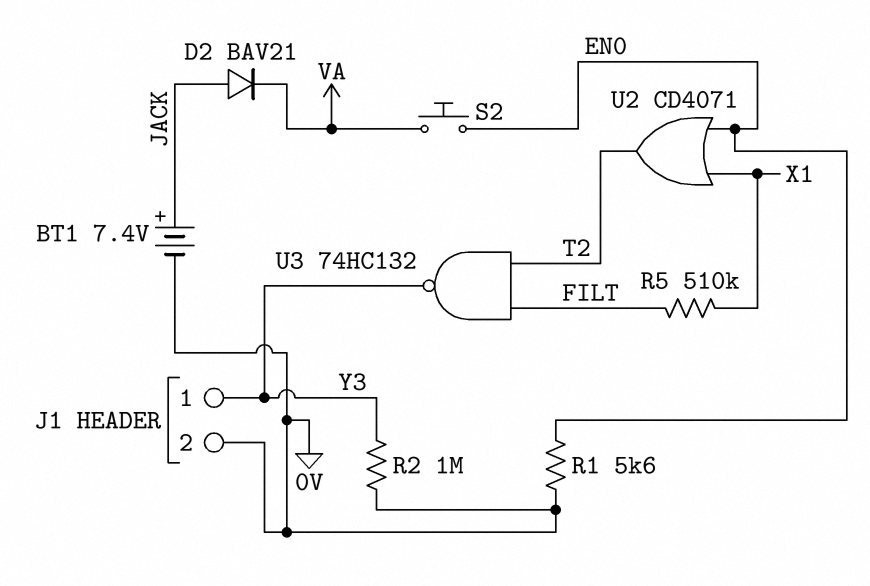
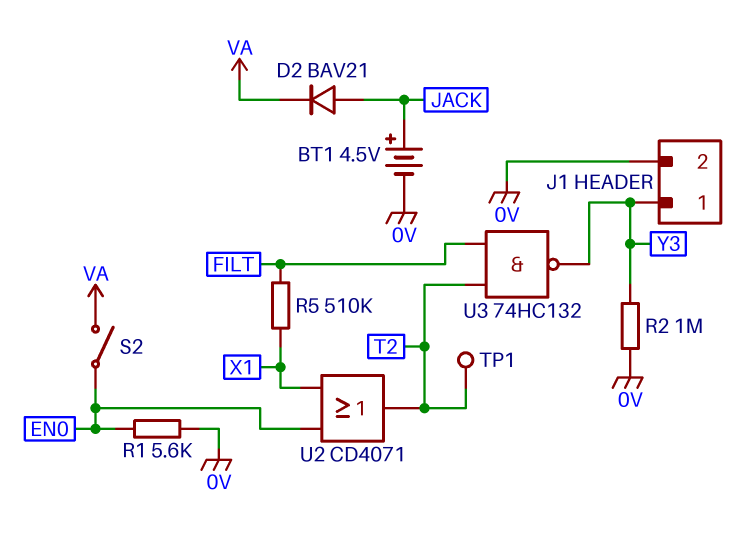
BT1: 7.4V (plus JACK, minus 0V) -> 4.5V (plus JACK, minus 0V)
S2: button (EN0, VA) -> switch (EN0, VA)
TP1: none -> test point (T2)

